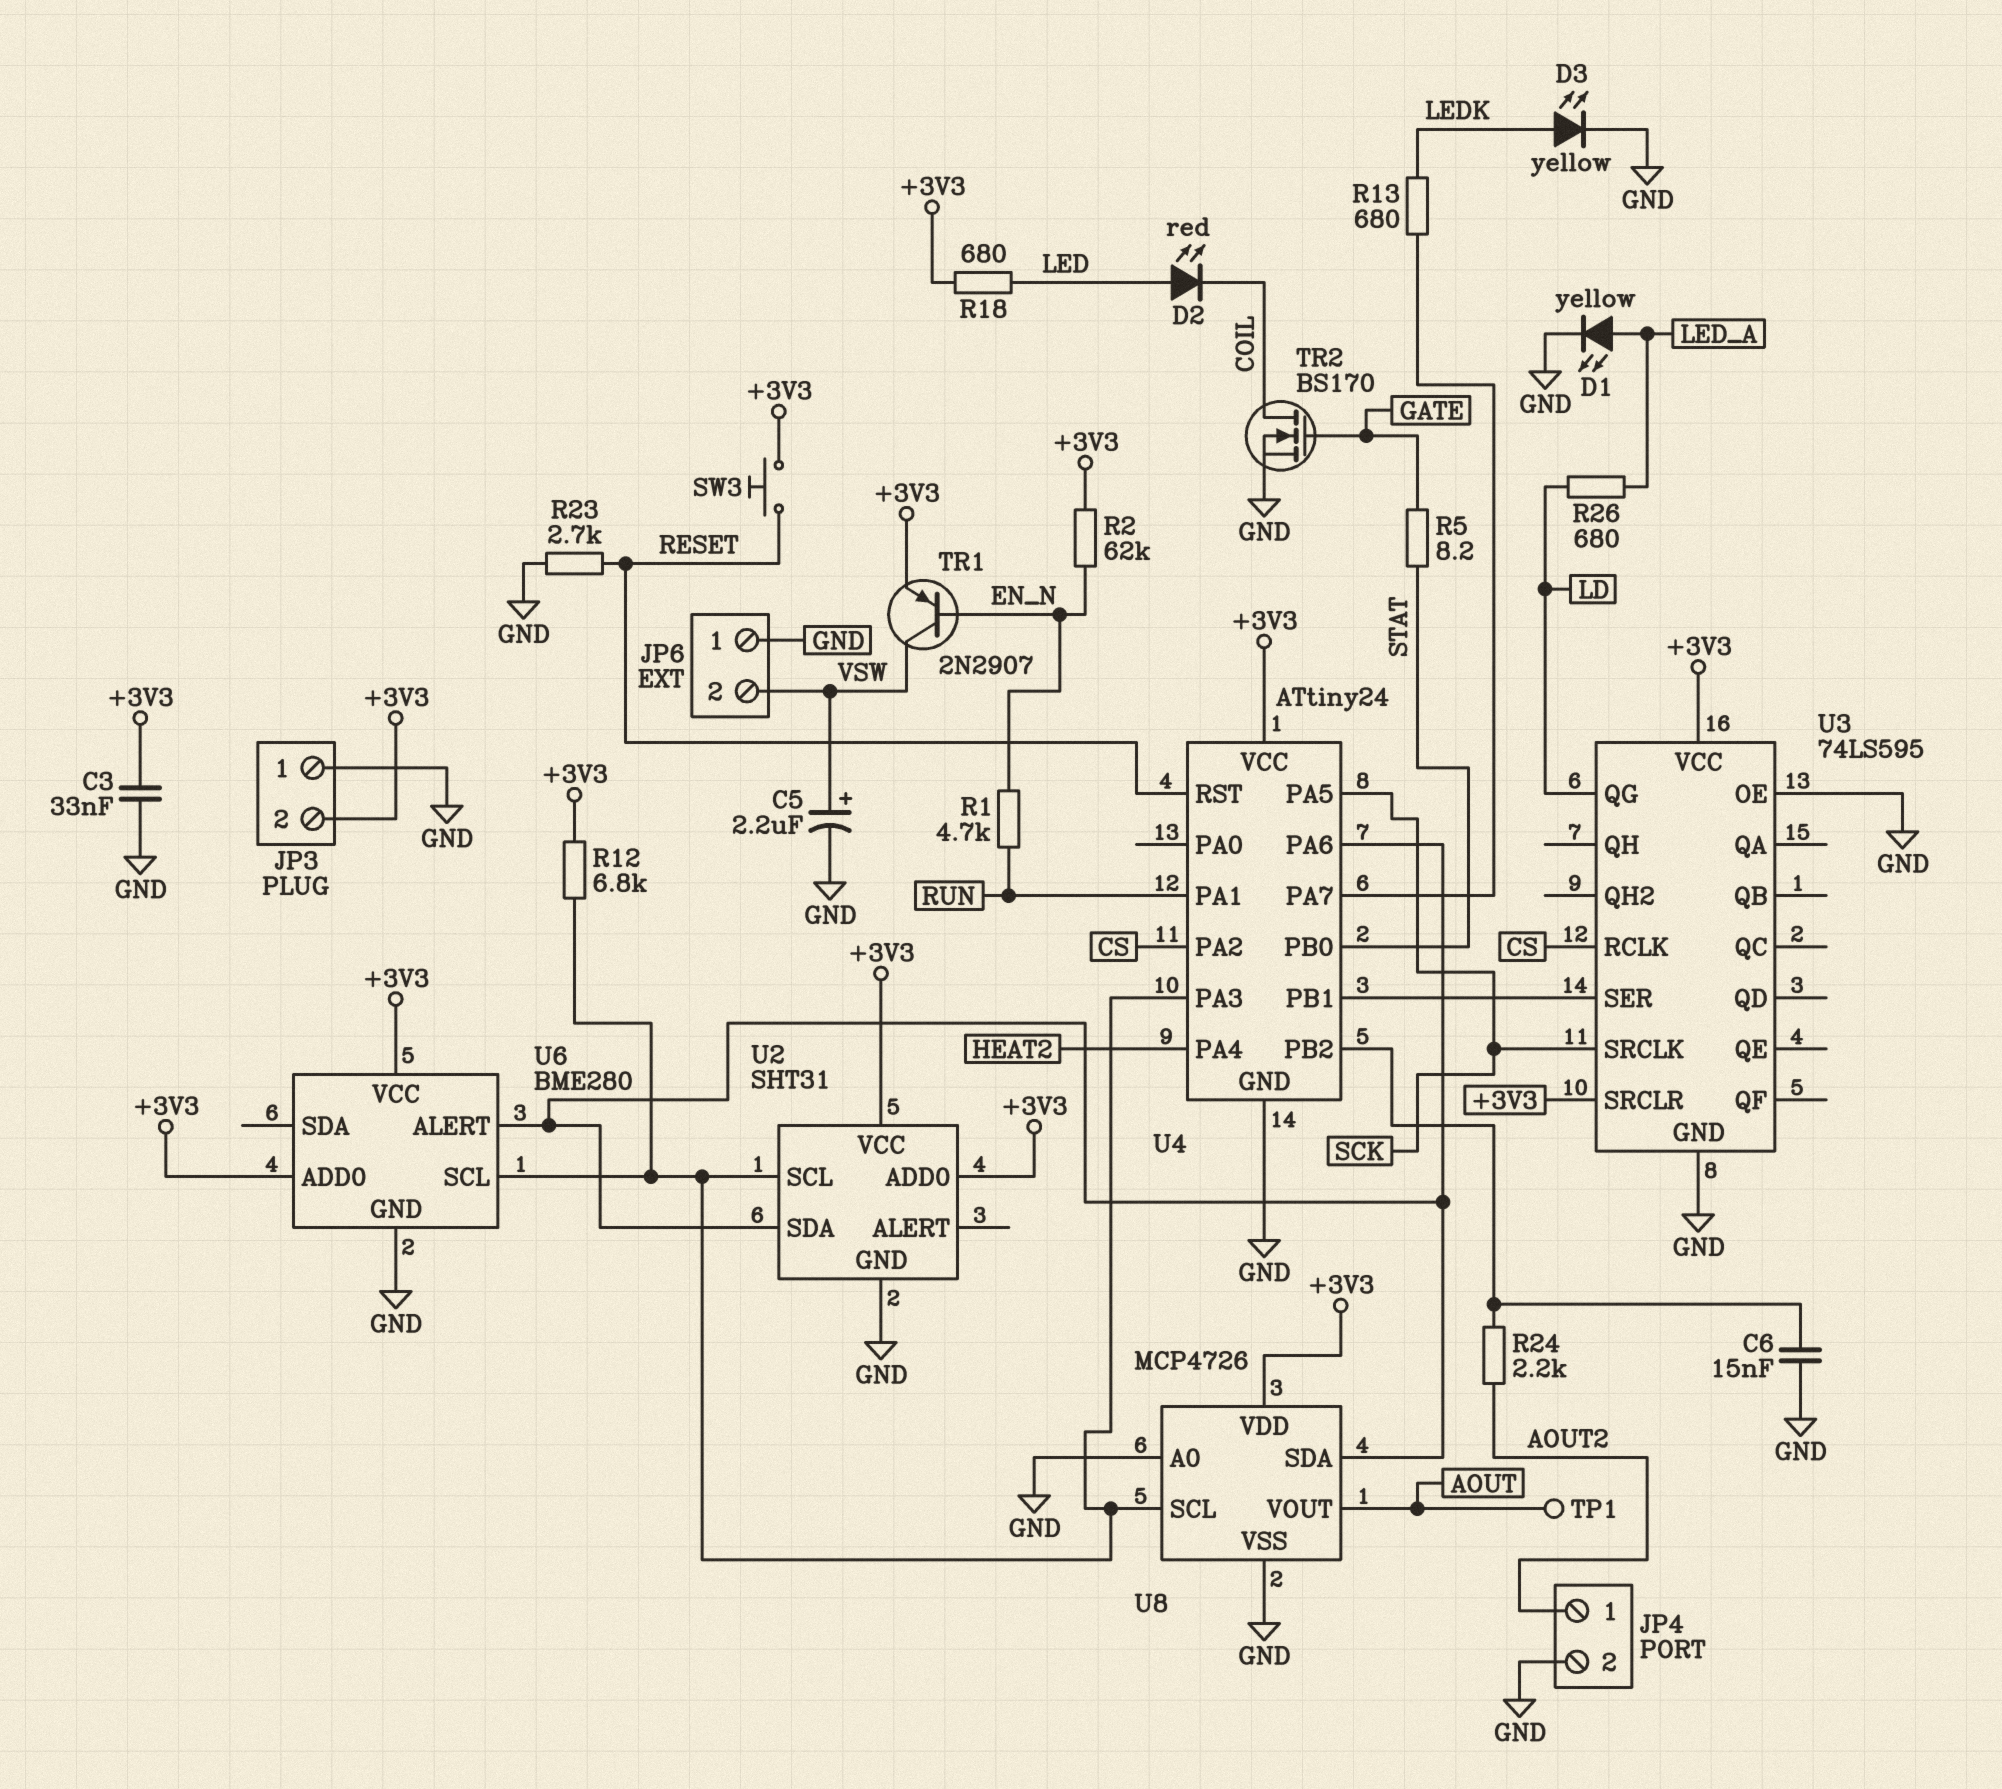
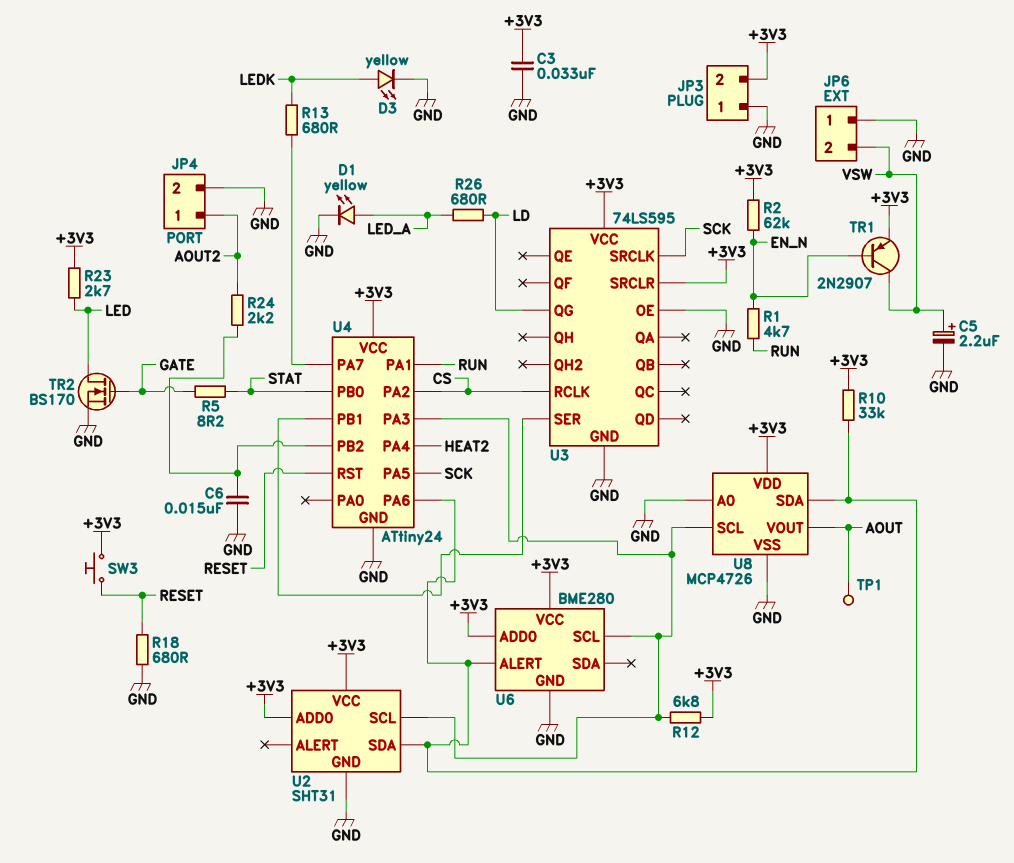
D2: LED red (A LED, K COIL) -> none
R10: none -> 33k (+3V3, U2/SDA)
R18: 680 (+3V3, LED) -> 680 (GND, RESET)
R23: 2.7k (GND, RESET) -> 2.7k (+3V3, LED)
TR2: NMOS BS170 (G GATE, D COIL, S GND) -> NMOS BS170 (G GATE, D LED, S GND)

